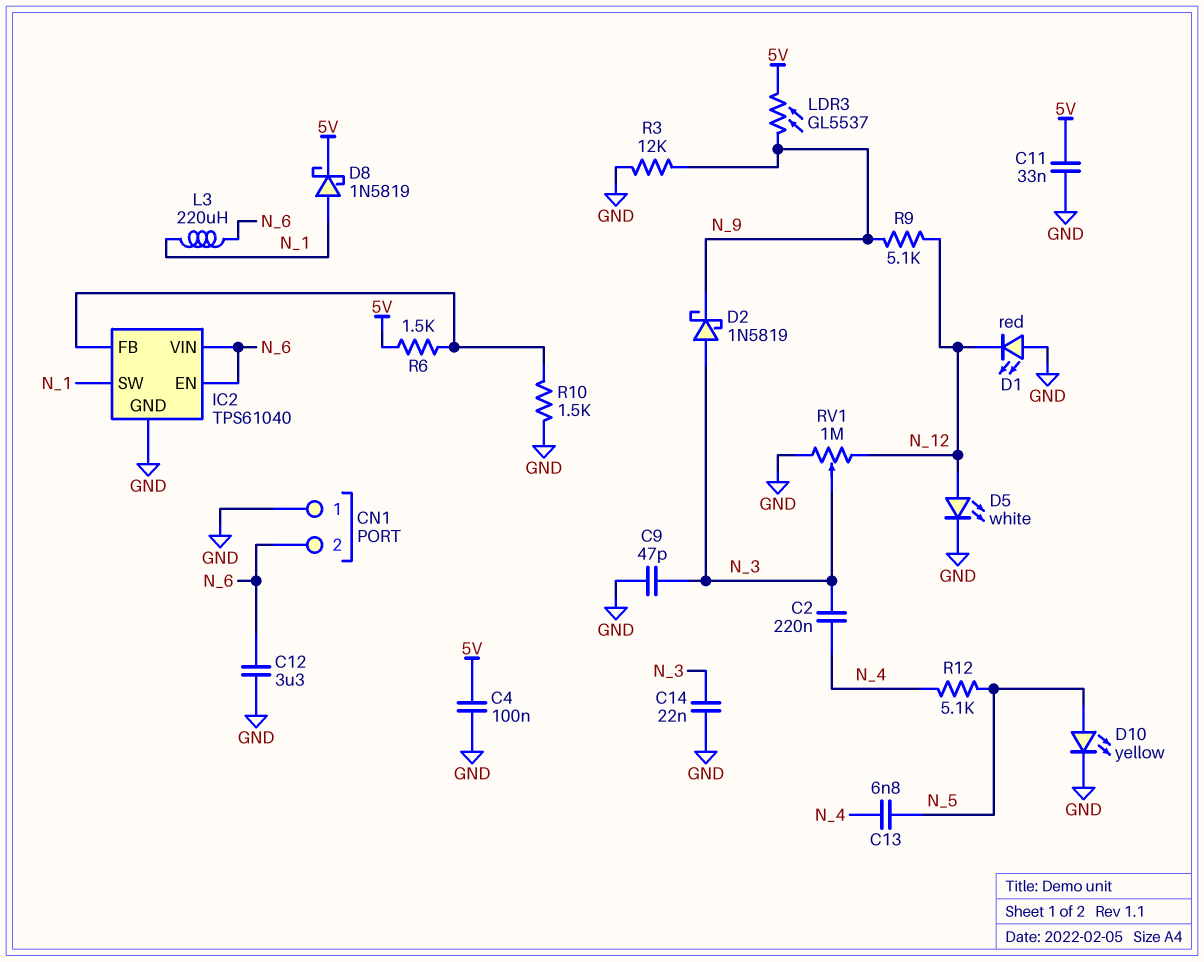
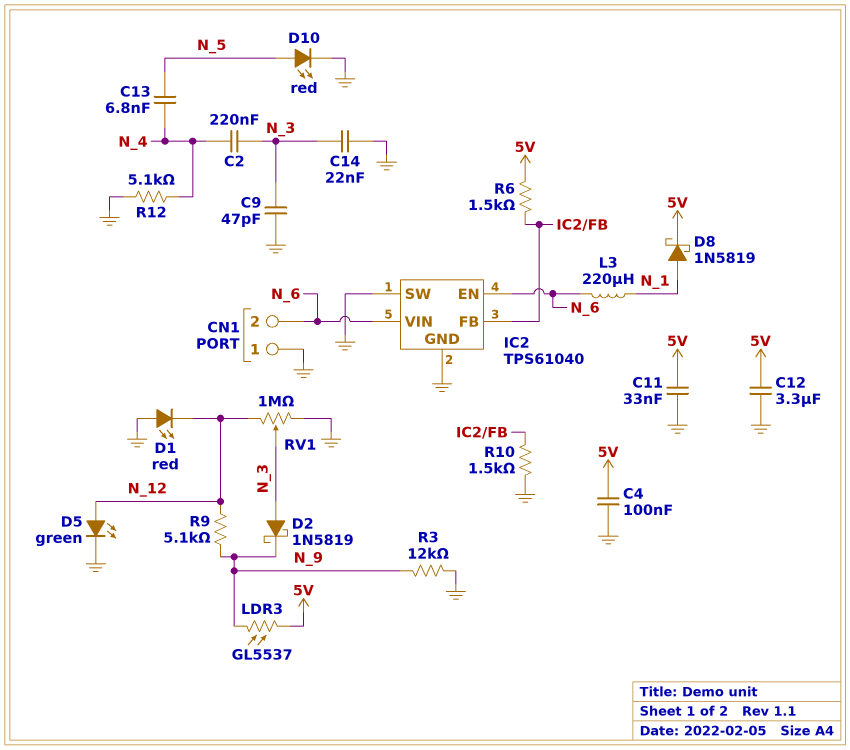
C12: 3.3uF (GND, N_6) -> 3.3uF (5V, GND)
D5: LED white (A N_12, K GND) -> LED green (A N_12, K GND)
D10: LED yellow (A N_5, K GND) -> LED red (A N_5, K GND)
IC2 pin SW: N_1 -> GND
R12: 5.1k (N_4, N_5) -> 5.1k (GND, N_4)

